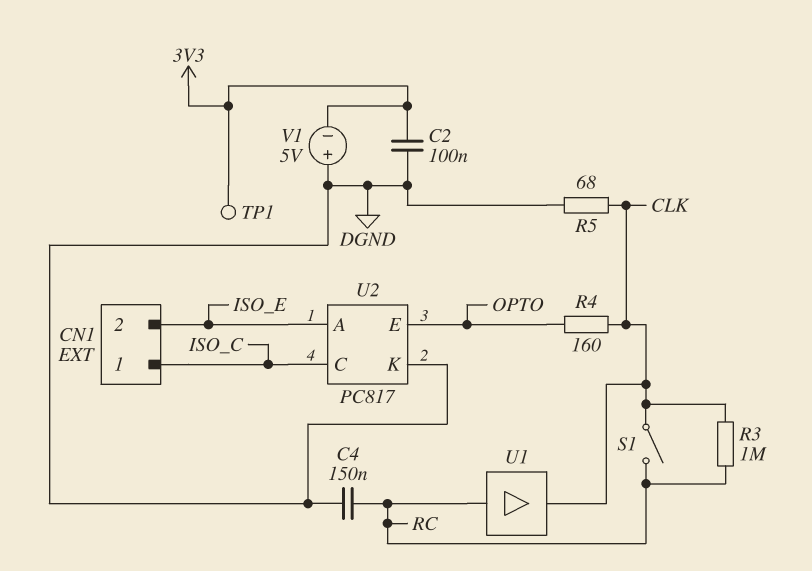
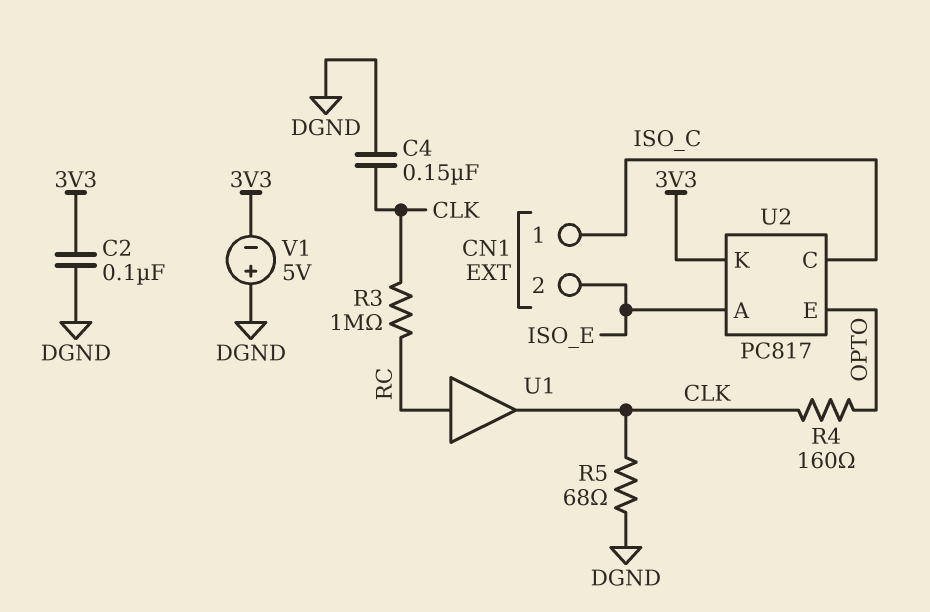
C4: 150nF (DGND, RC) -> 150nF (CLK, DGND)
S1: switch (CLK, RC) -> none
TP1: test point (3V3) -> none
U2 pin K: DGND -> 3V3

